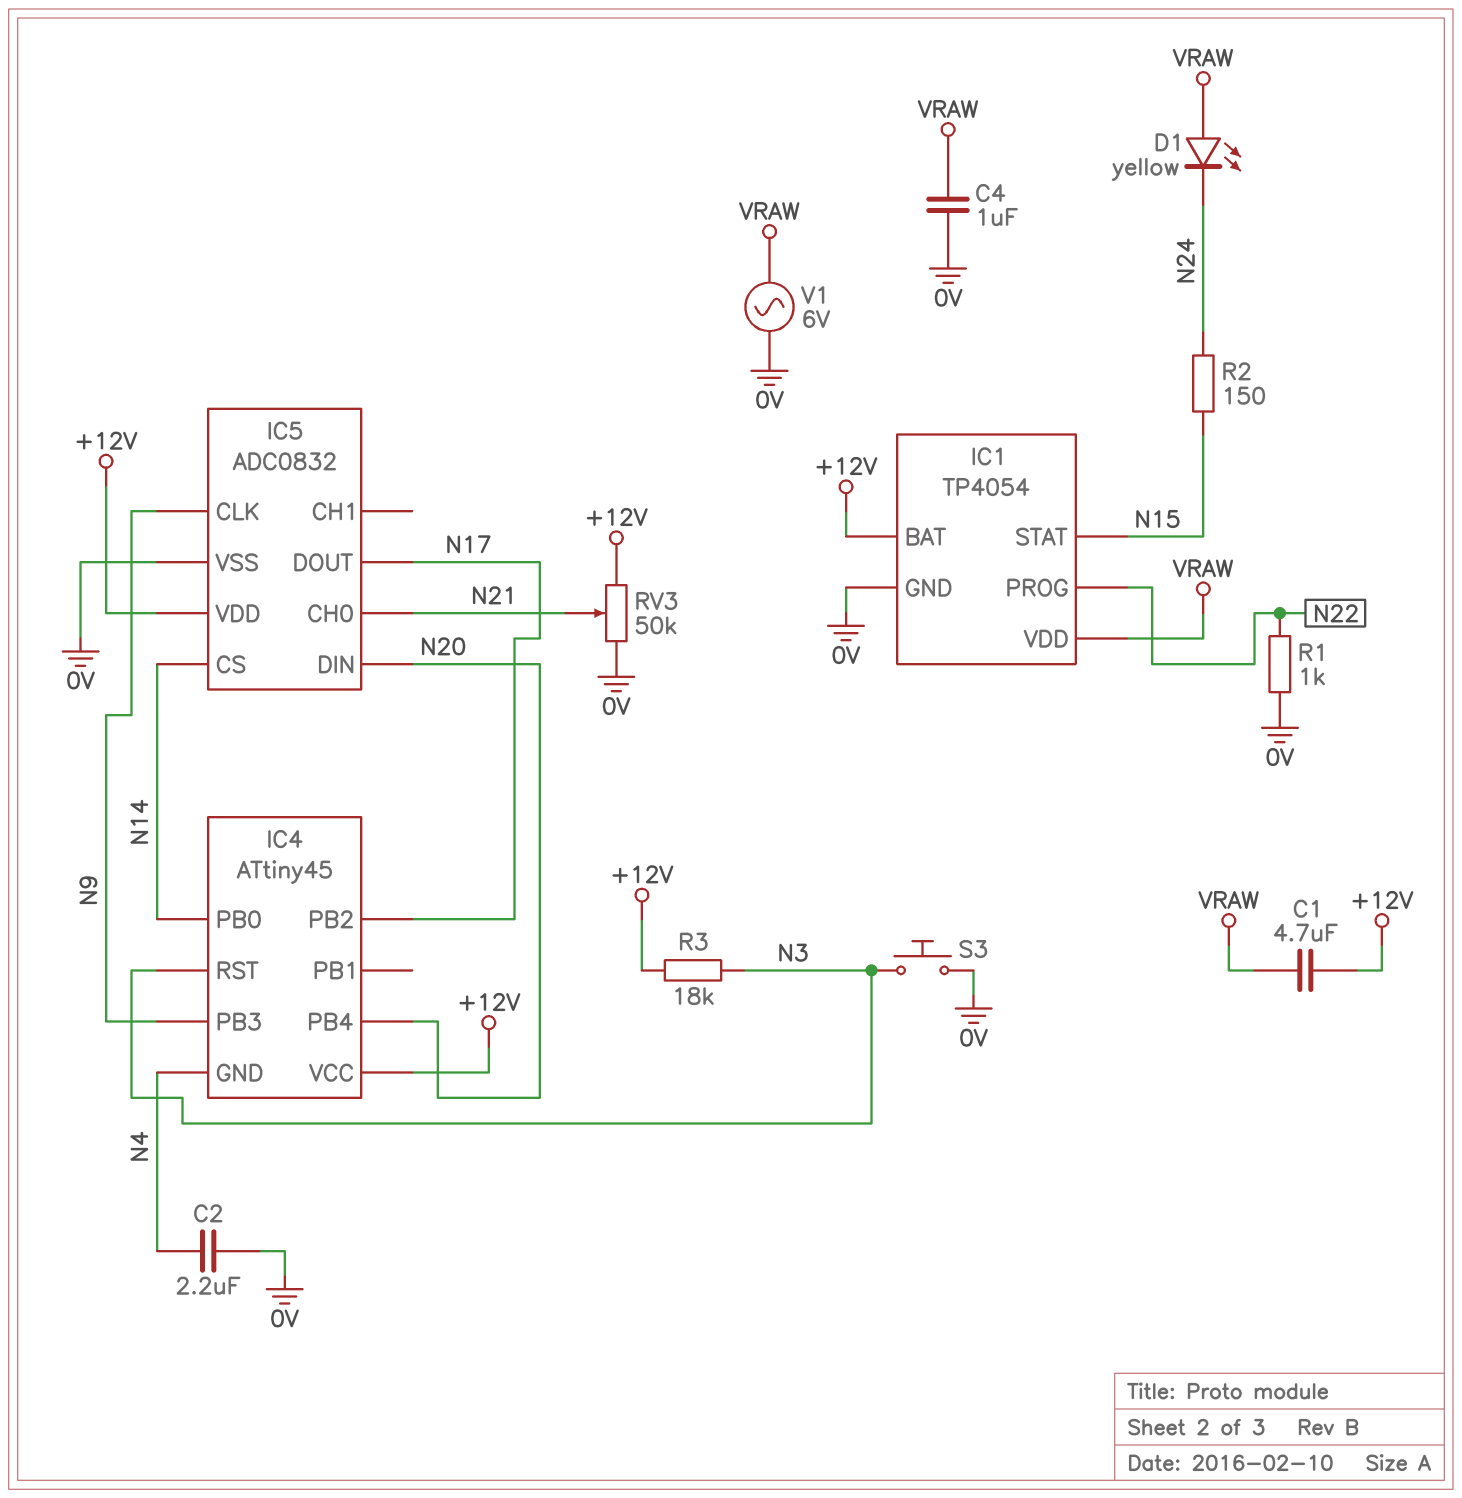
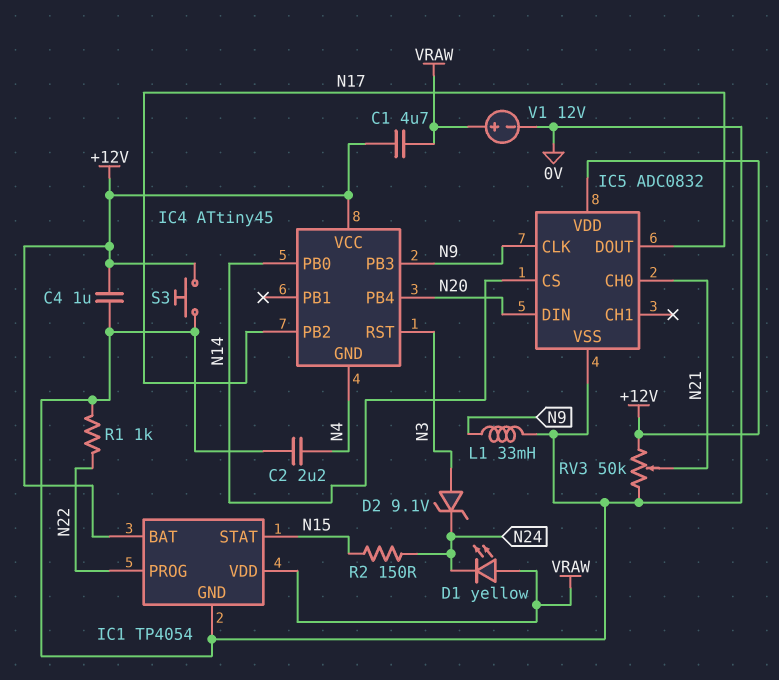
C4: 1uF (0V, VRAW) -> 1uF (+12V, 0V)
D2: none -> zener 9.1V (A N3, K N24)
L1: none -> 33mH (0V, N9)
R3: 18k (+12V, N3) -> none
S3: button (0V, N3) -> button (+12V, 0V)
V1: AC 6V (0V, VRAW) -> 12V (plus VRAW, minus 0V)

